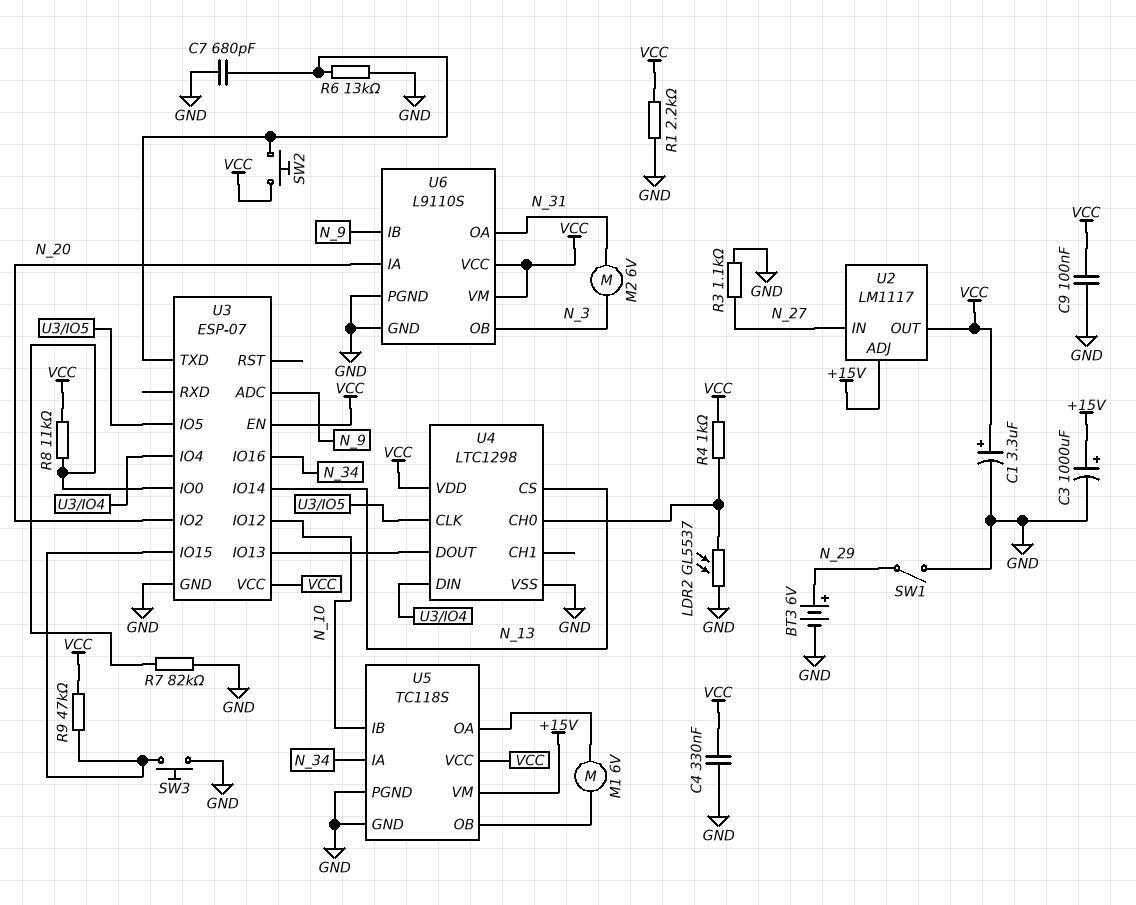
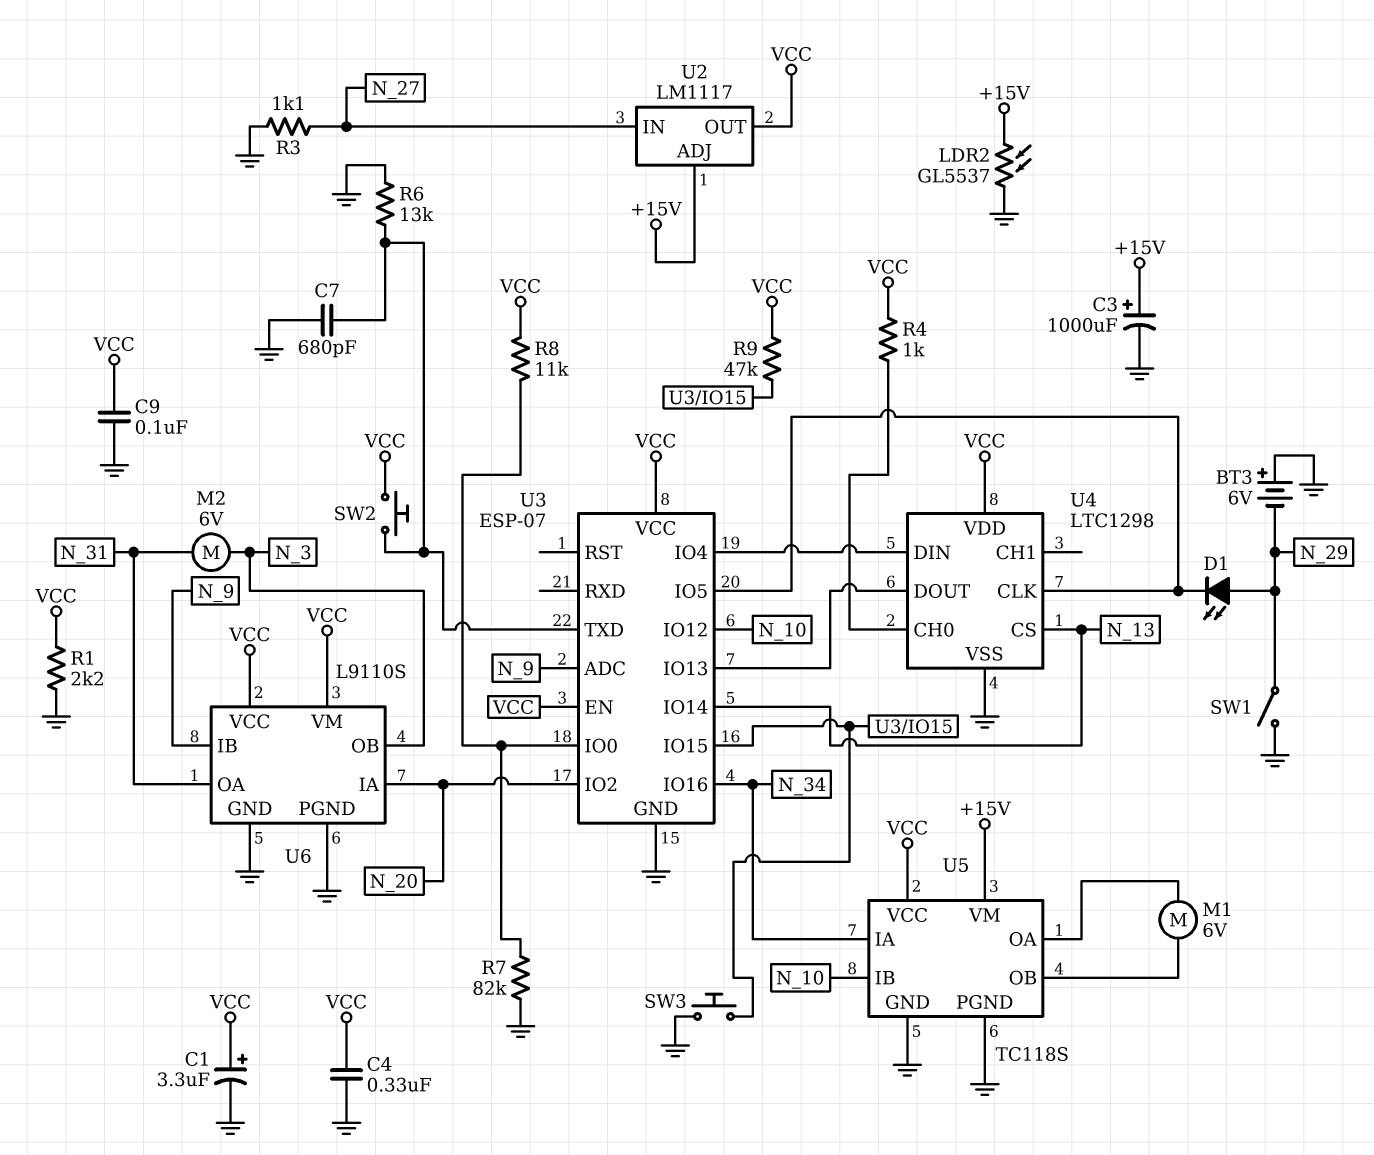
BT3: 6V (plus N_29, minus GND) -> 6V (plus GND, minus N_29)
D1: none -> LED (A N_29, K U3/IO5)
LDR2: GL5537 (GND, U4/CH0) -> GL5537 (+15V, GND)

